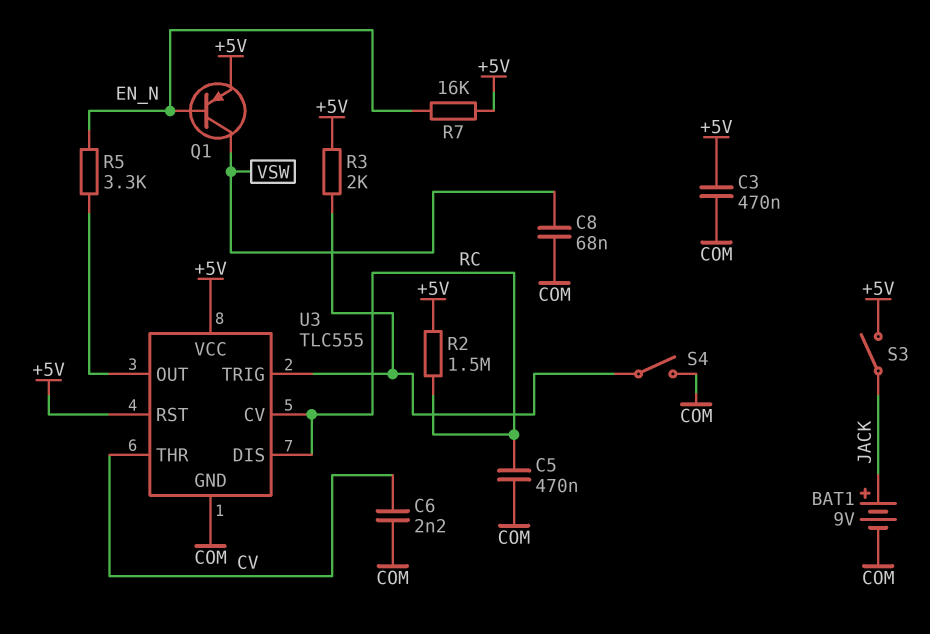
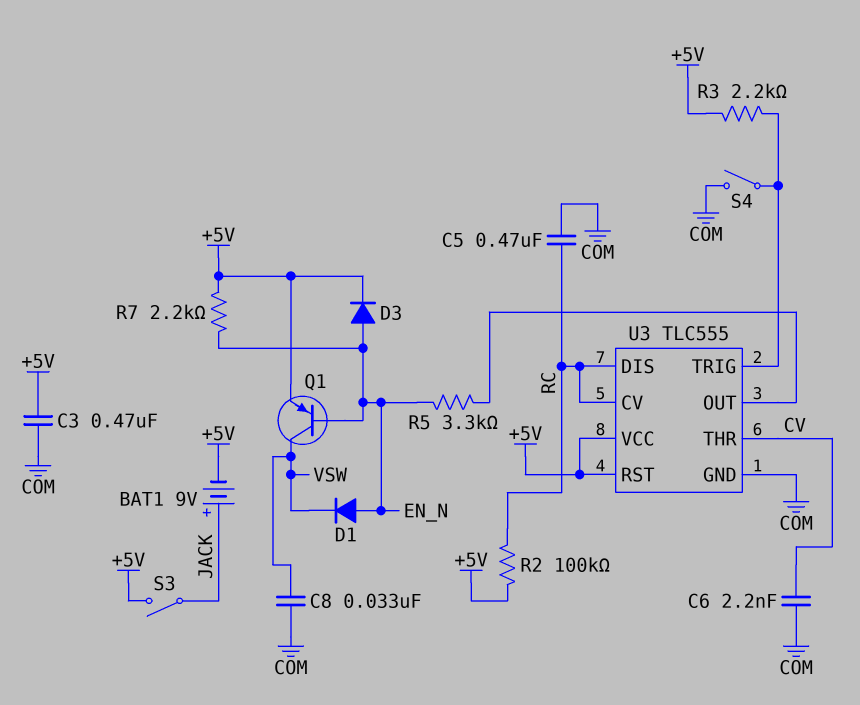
BAT1: 9V (plus JACK, minus COM) -> 9V (plus JACK, minus +5V)
C8: 68nF (COM, VSW) -> 33nF (COM, VSW)
D1: none -> diode (A EN_N, K VSW)
D3: none -> diode (A EN_N, K +5V)
R2: 1.5M (+5V, RC) -> 100k (+5V, RC)
R3: 2k (+5V, U3/TRIG) -> 2.2k (+5V, U3/TRIG)
R7: 16k (+5V, EN_N) -> 2.2k (+5V, EN_N)

